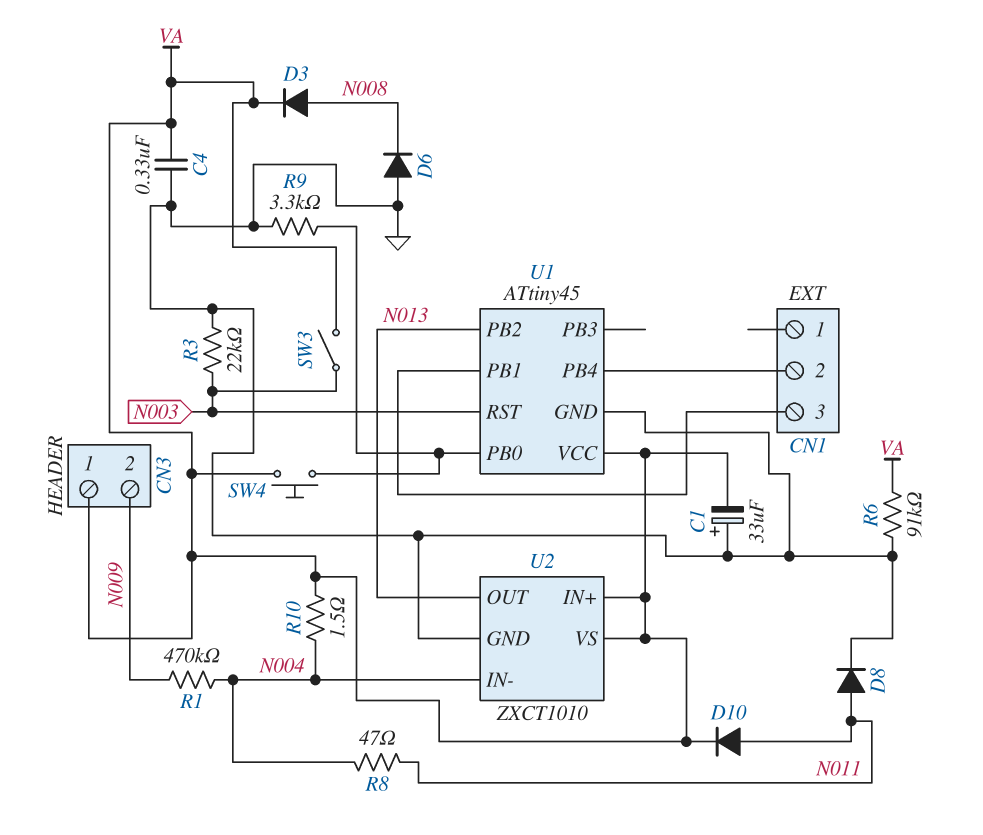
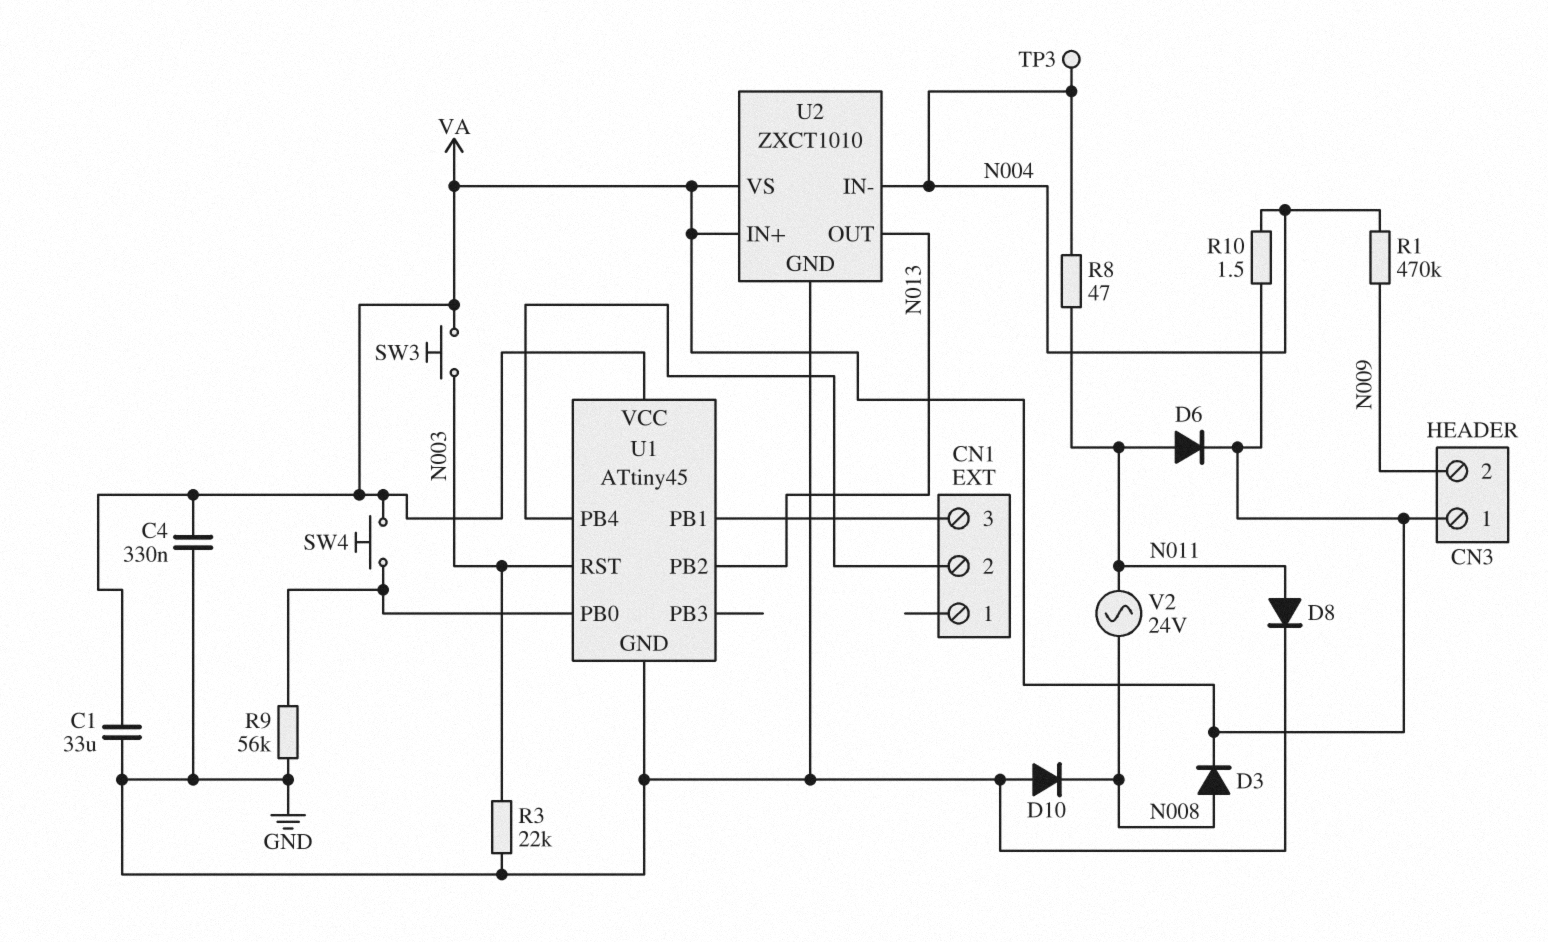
C1: 33uF (plus GND, minus VA) -> 33uF (GND, VA)
D6: diode (A GND, K N008) -> diode (A N011, K VA)
D10: diode (A N011, K VA) -> diode (A GND, K N008)
R6: 91k (GND, VA) -> none
R9: 3.3k (GND, U1/PB0) -> 56k (GND, U1/PB0)
SW3: switch (N003, VA) -> button (N003, VA)
TP3: none -> test point (N004)
V2: none -> AC 24V (N008, N011)

